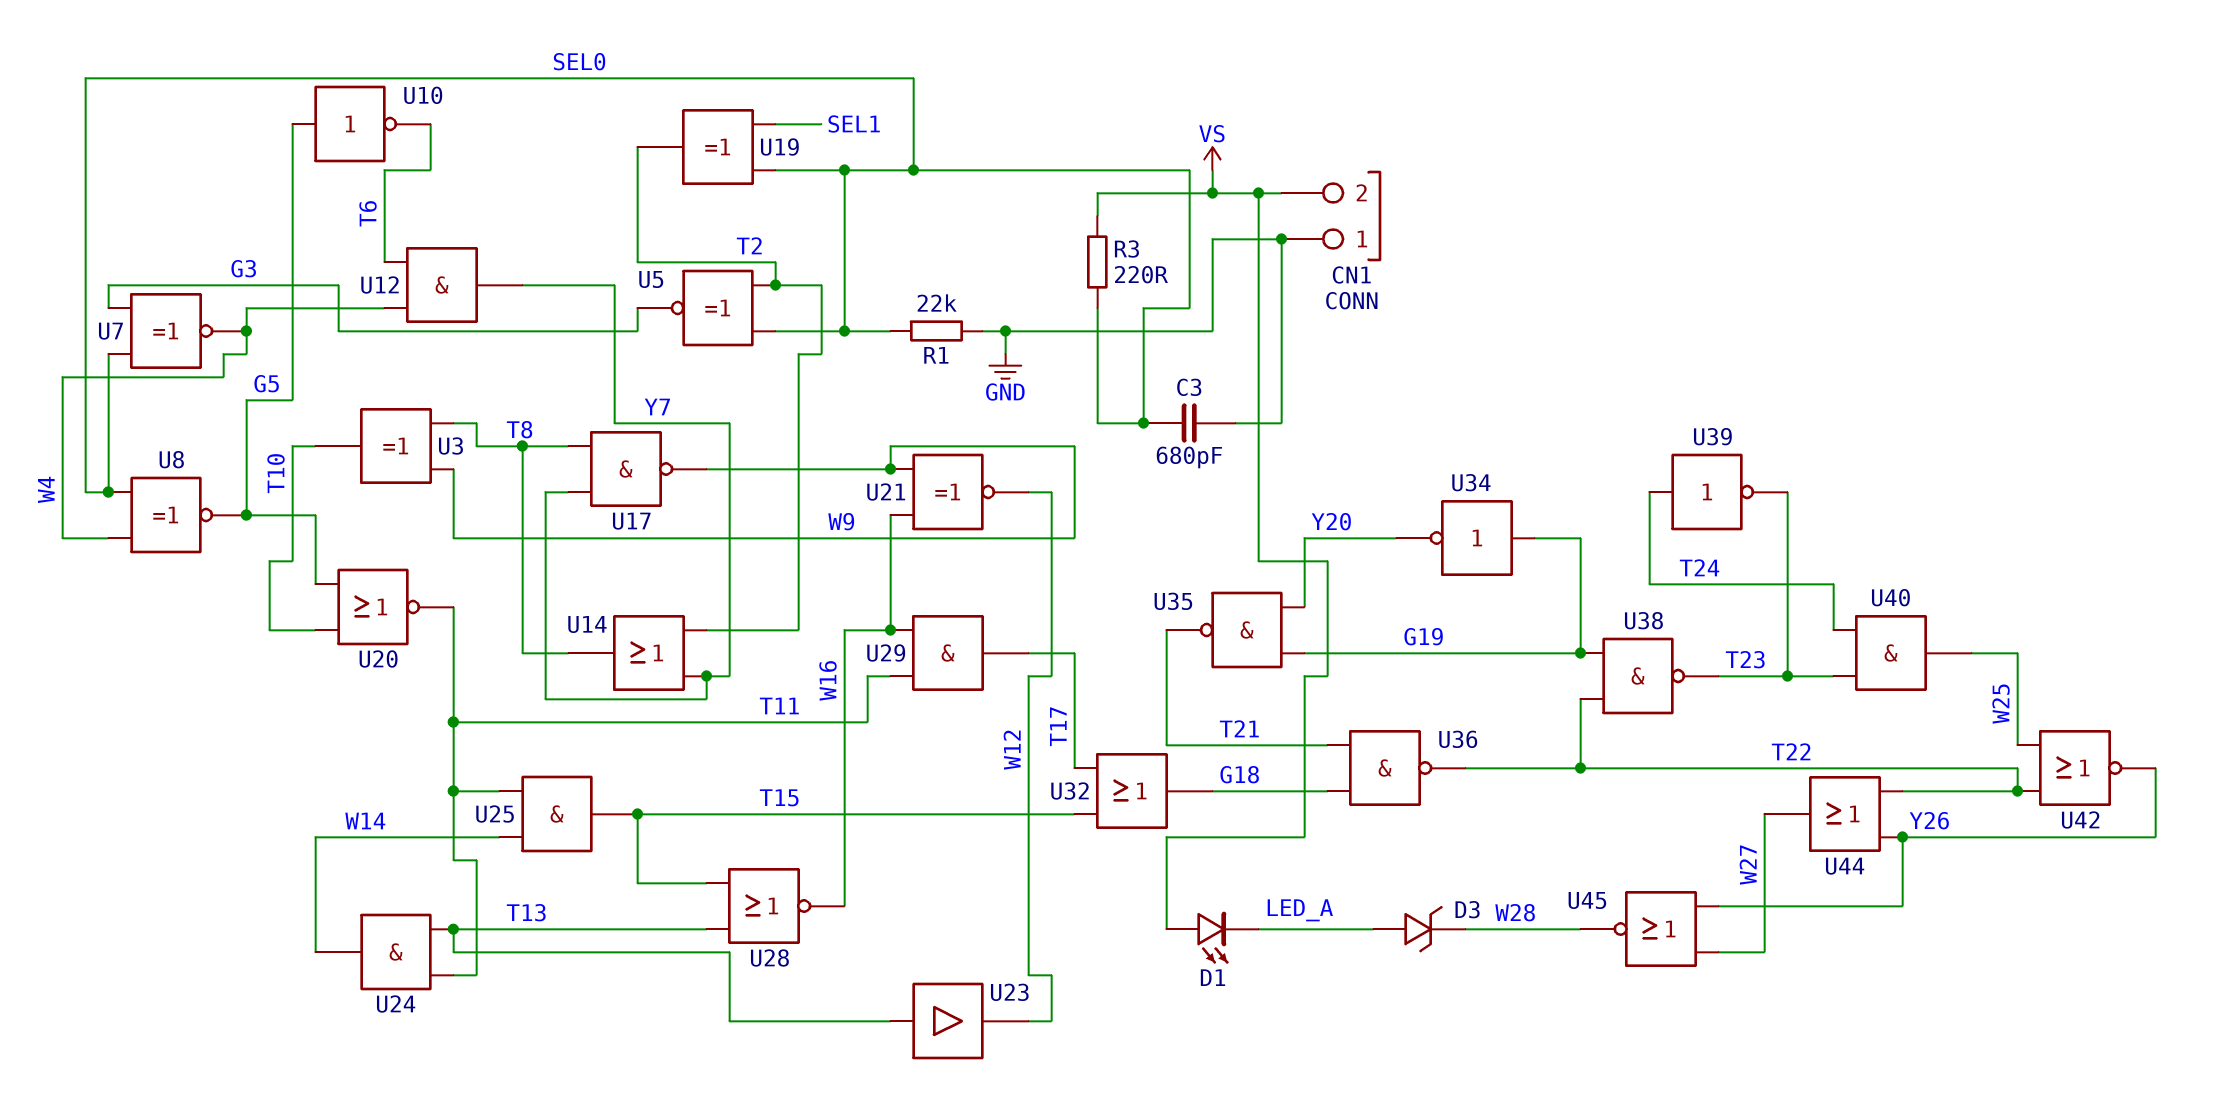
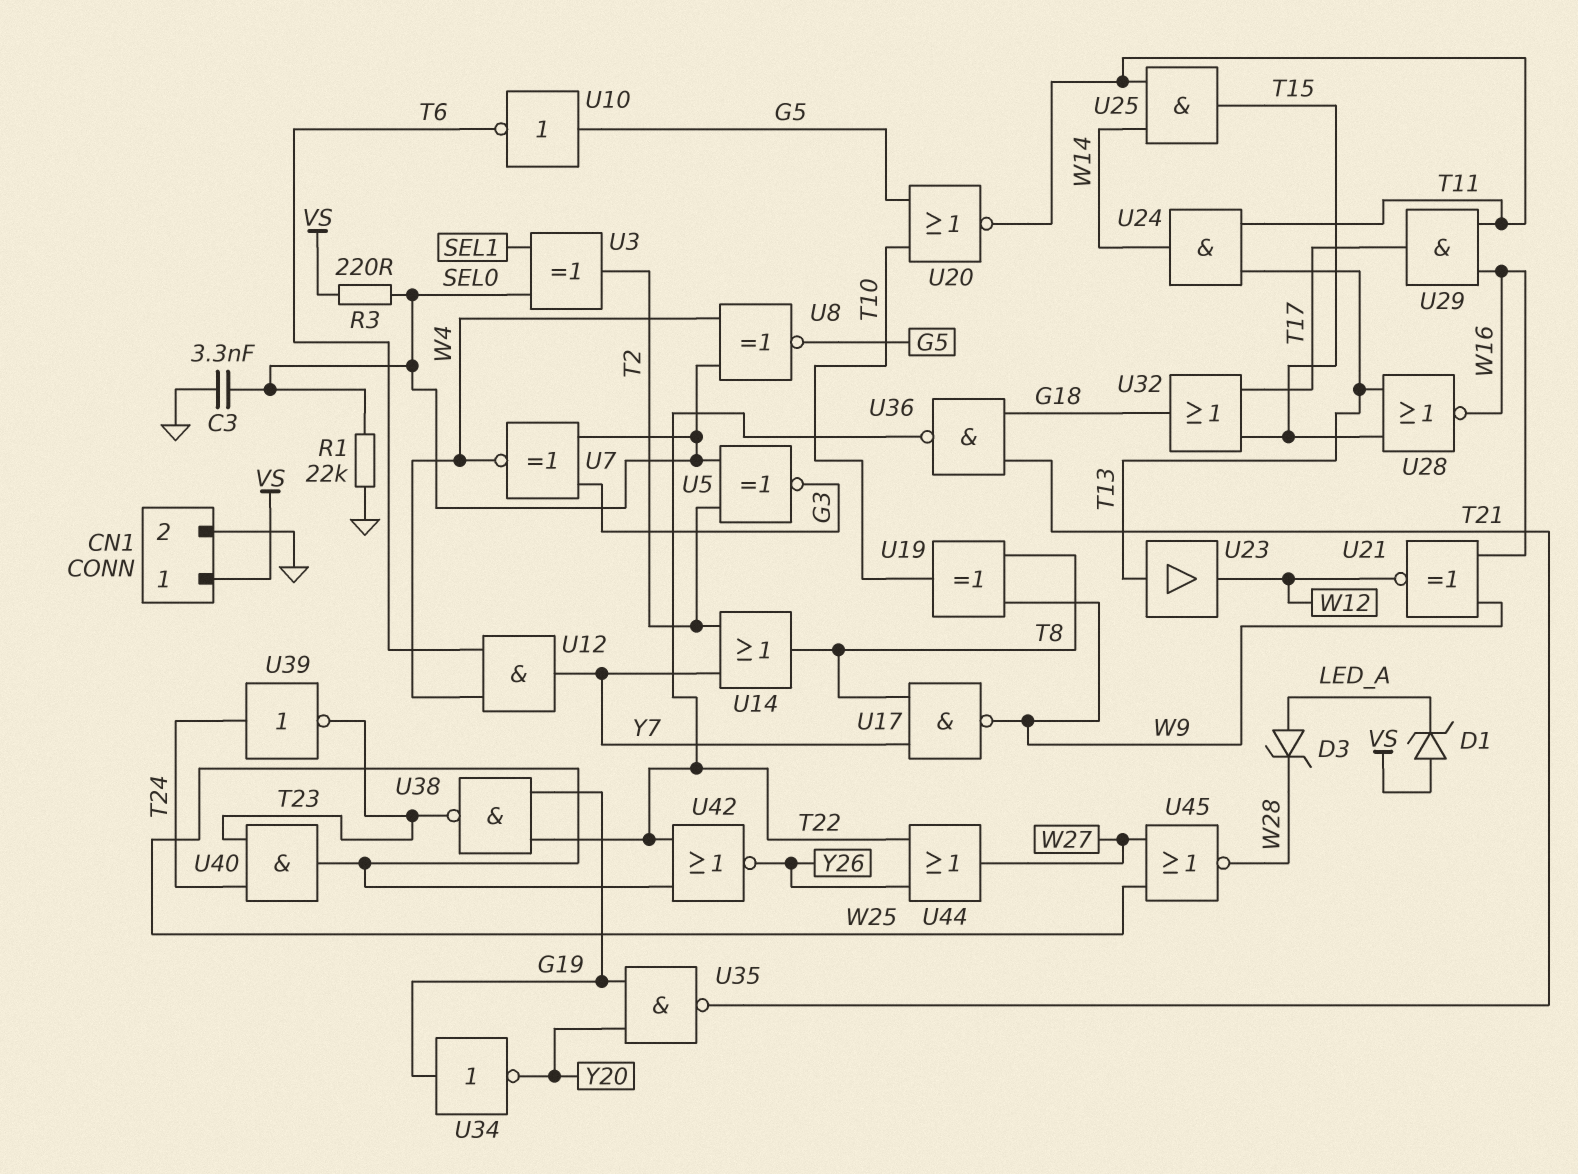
C3: 680pF (GND, SEL0) -> 3.3nF (GND, SEL0)
CN1 pin 1: GND -> VS
CN1 pin 2: VS -> GND
D1: LED (A VS, K LED_A) -> zener (A VS, K LED_A)
U3: XOR (in T8, in W9, out T10) -> XOR (in SEL0, in SEL1, out T2)
U19: XOR (in SEL0, in SEL1, out T2) -> XOR (in T8, in W9, out T10)
U45: NOR (in W27, in Y26, out W28) -> NOR (in W25, in W27, out W28)

